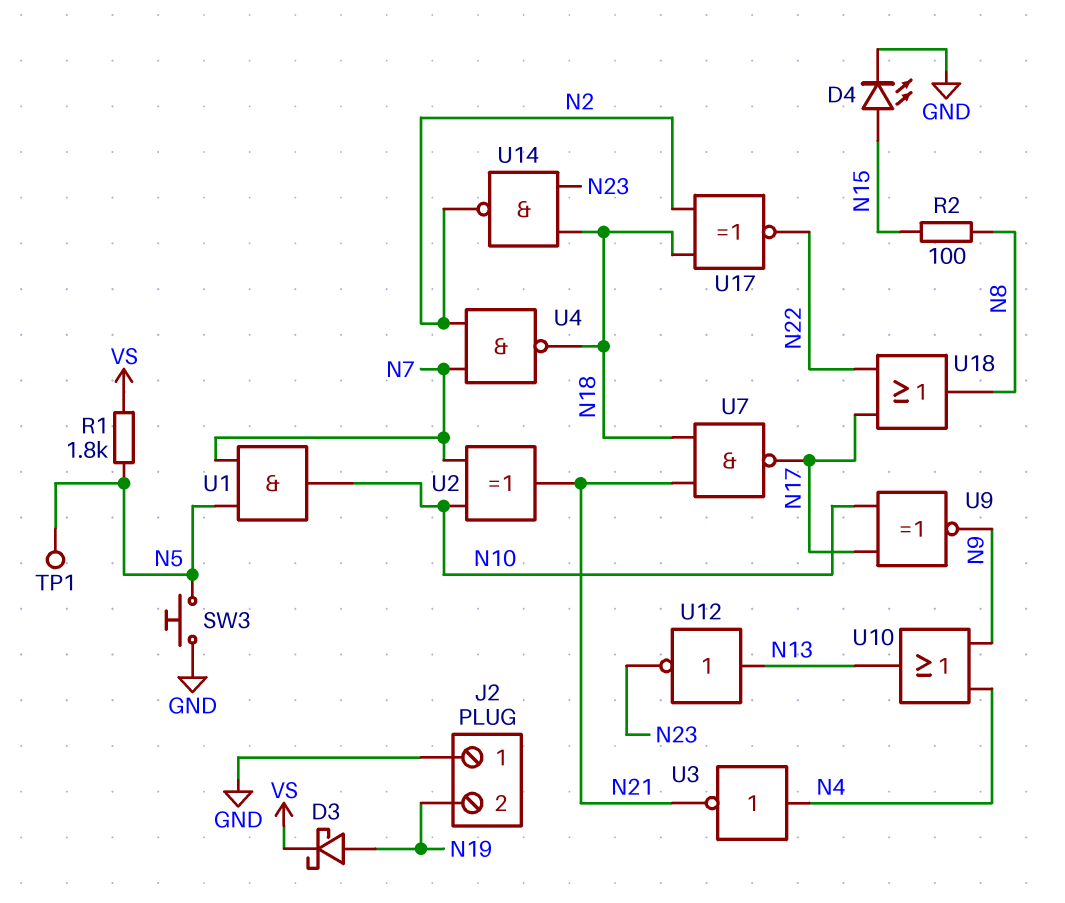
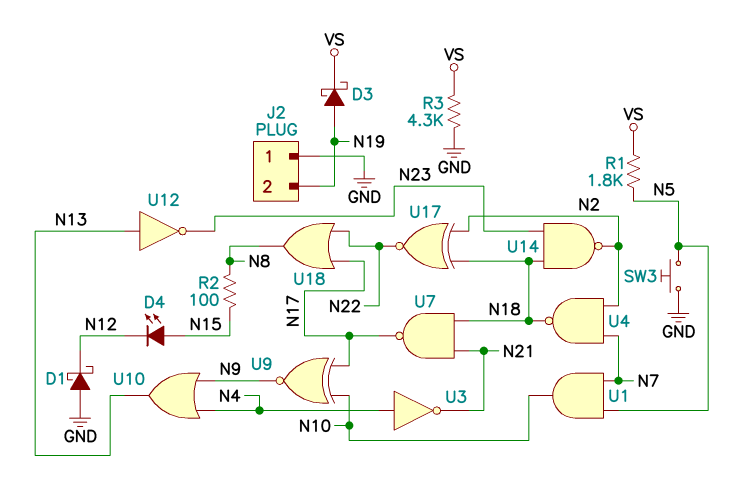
D1: none -> schottky (A GND, K N12)
D4: LED (A N15, K GND) -> LED (A N15, K N12)
R3: none -> 4.3k (GND, VS)
TP1: test point (N5) -> none
U2: XOR (in N7, in N10, out N21) -> none

